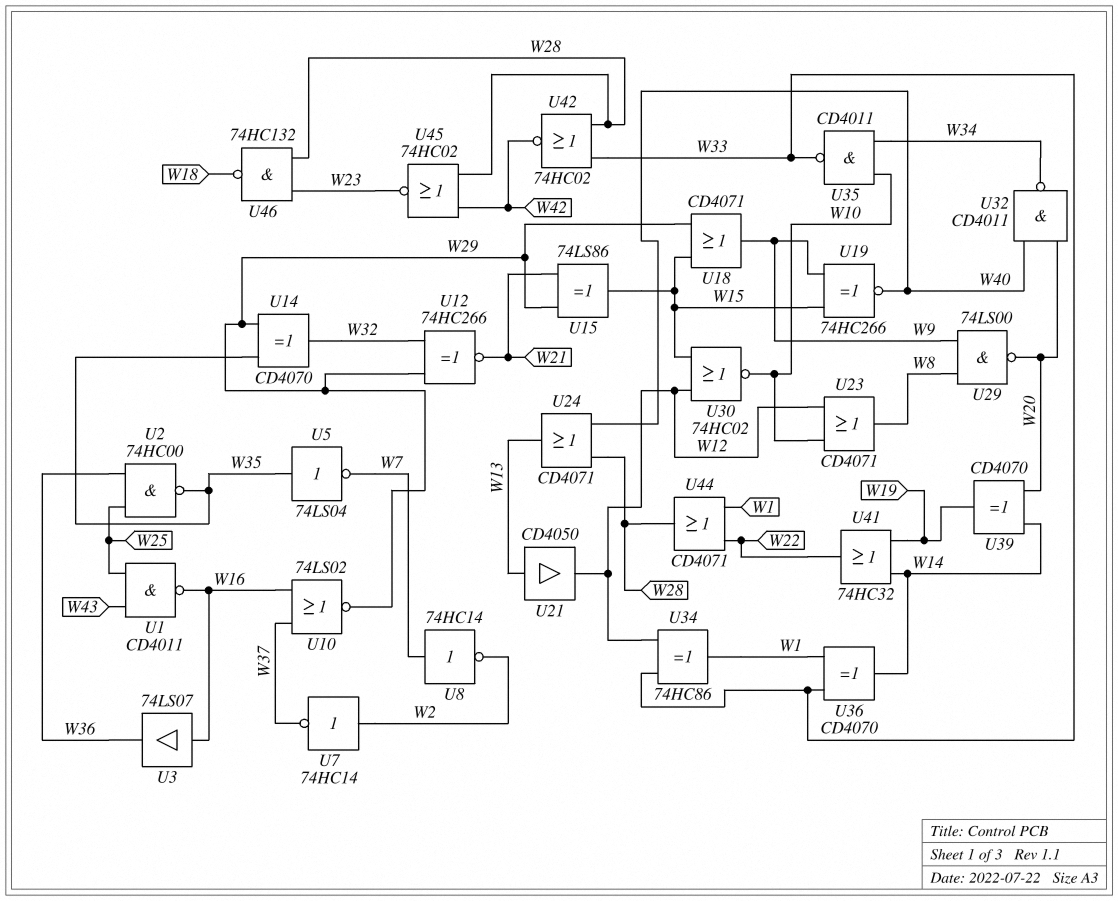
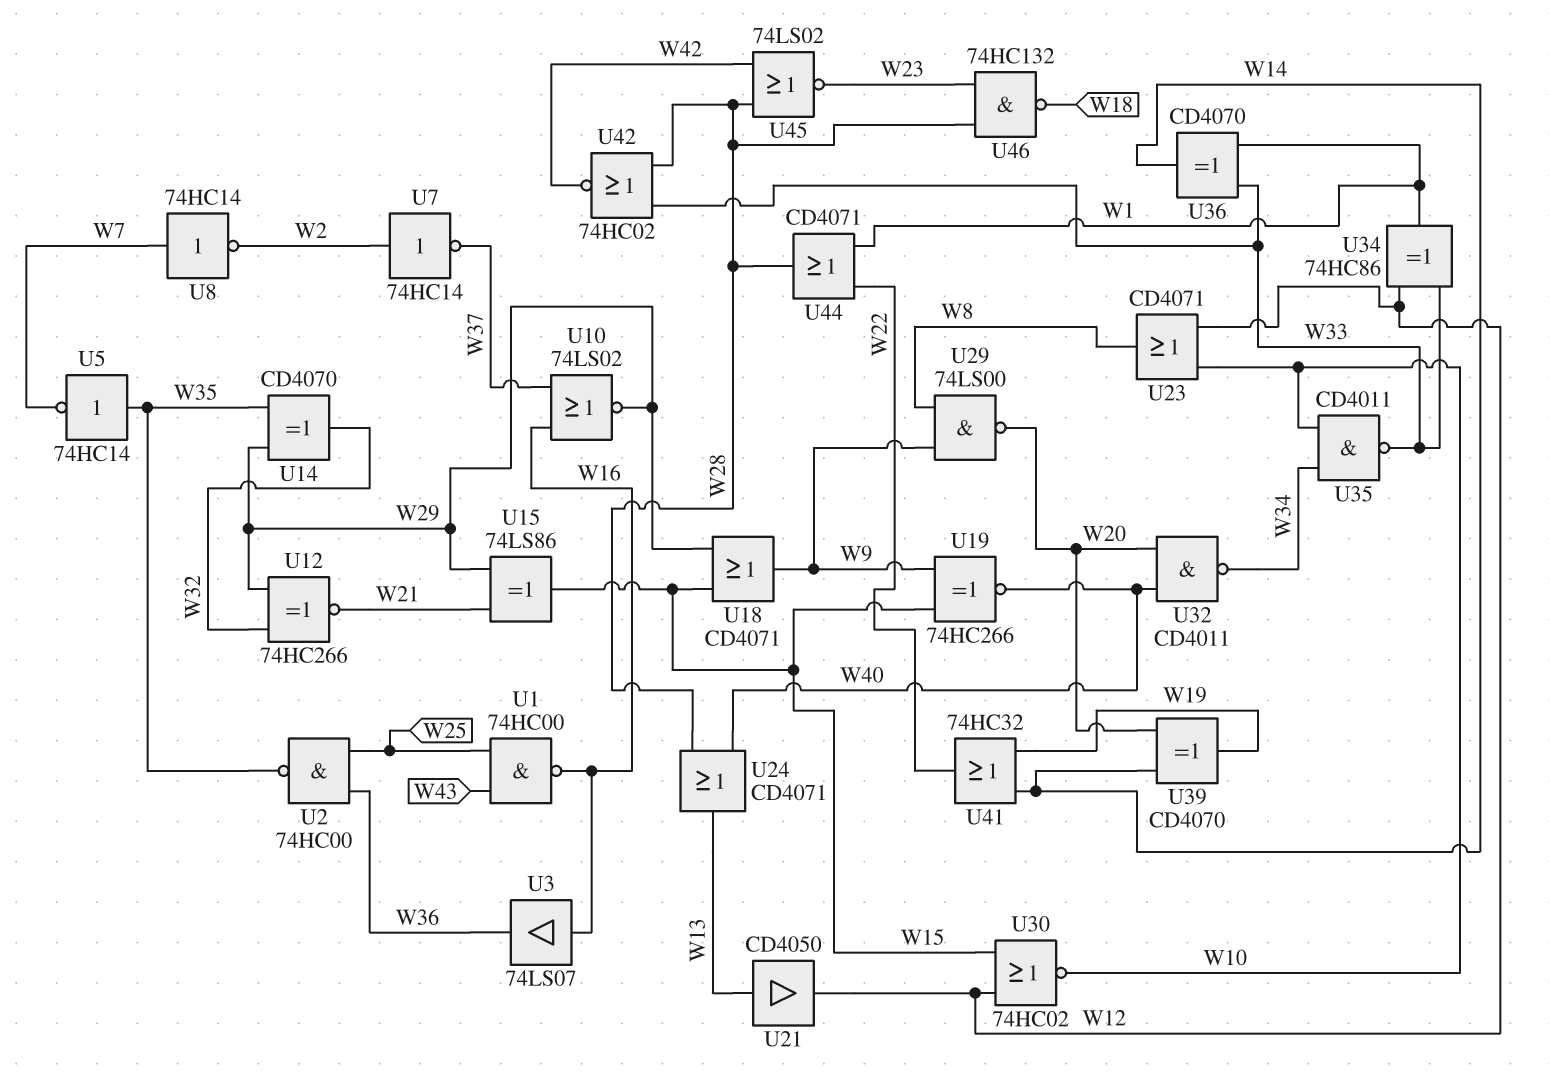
U1: NAND CD4011 (in W25, in W43, out W16) -> NAND 74HC00 (in W25, in W43, out W16)
U5: NOT 74LS04 (in W35, out W7) -> NOT 74HC14 (in W35, out W7)
U45: NOR 74HC02 (in W28, in W42, out W23) -> NOR 74LS02 (in W28, in W42, out W23)

